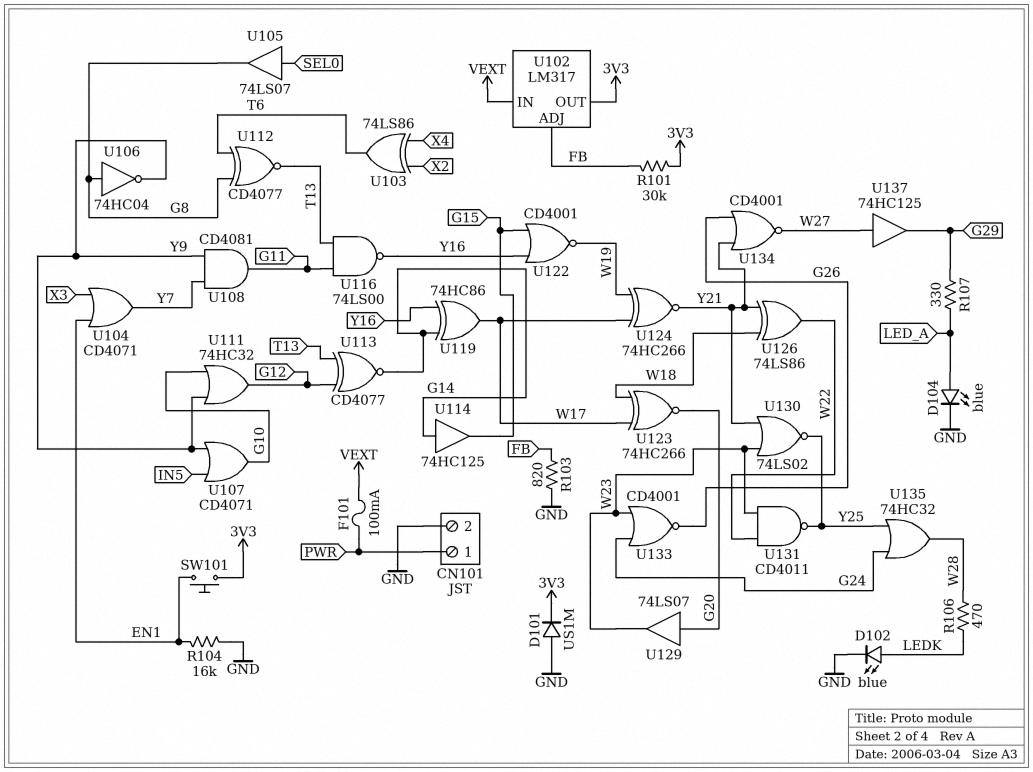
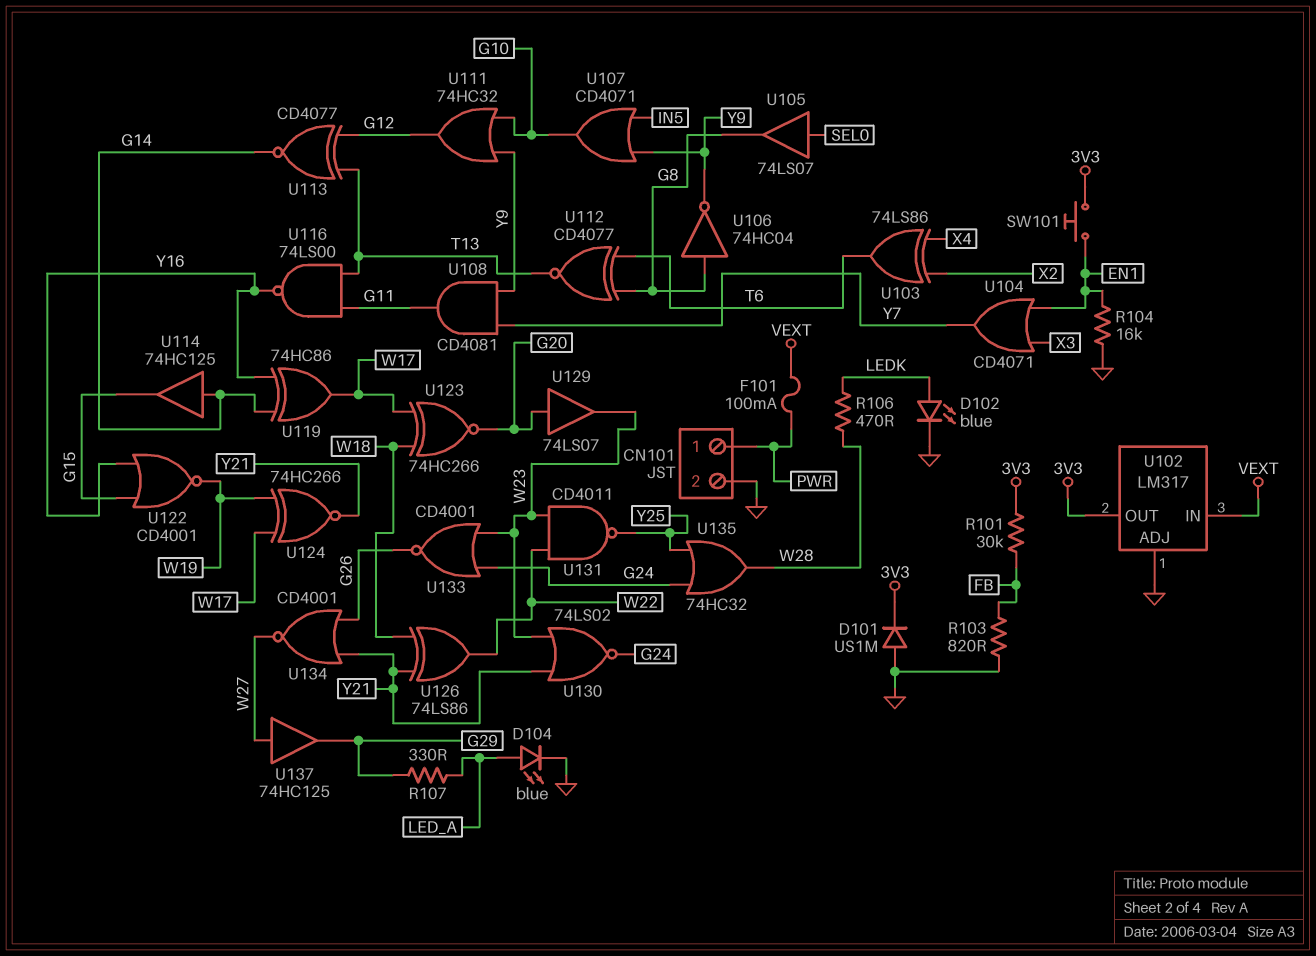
U102 pin ADJ: FB -> GND
U130: NOR 74LS02 (in W23, in Y21, out Y25) -> NOR 74LS02 (in W23, in Y21, out G24)

